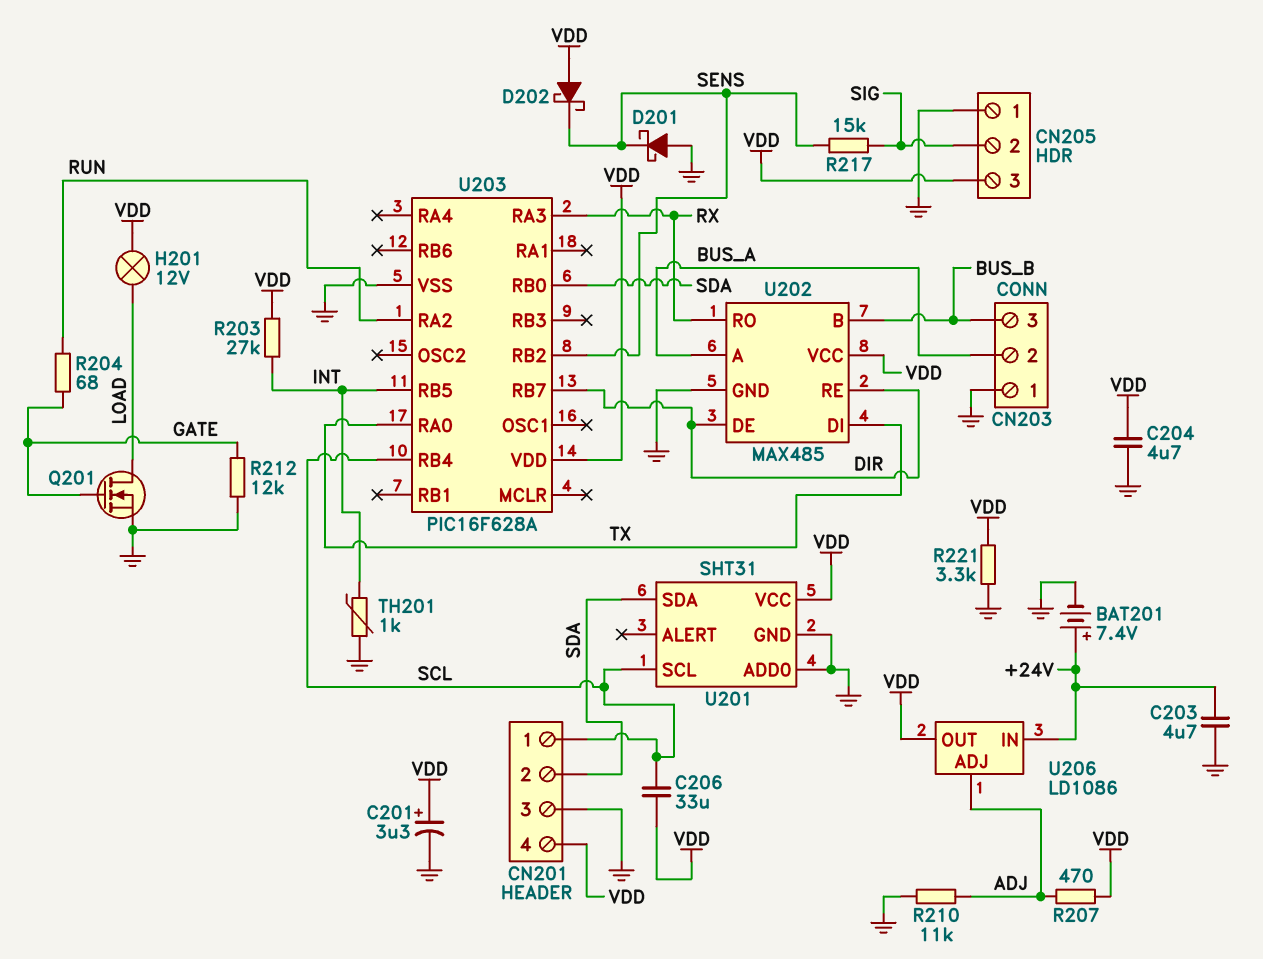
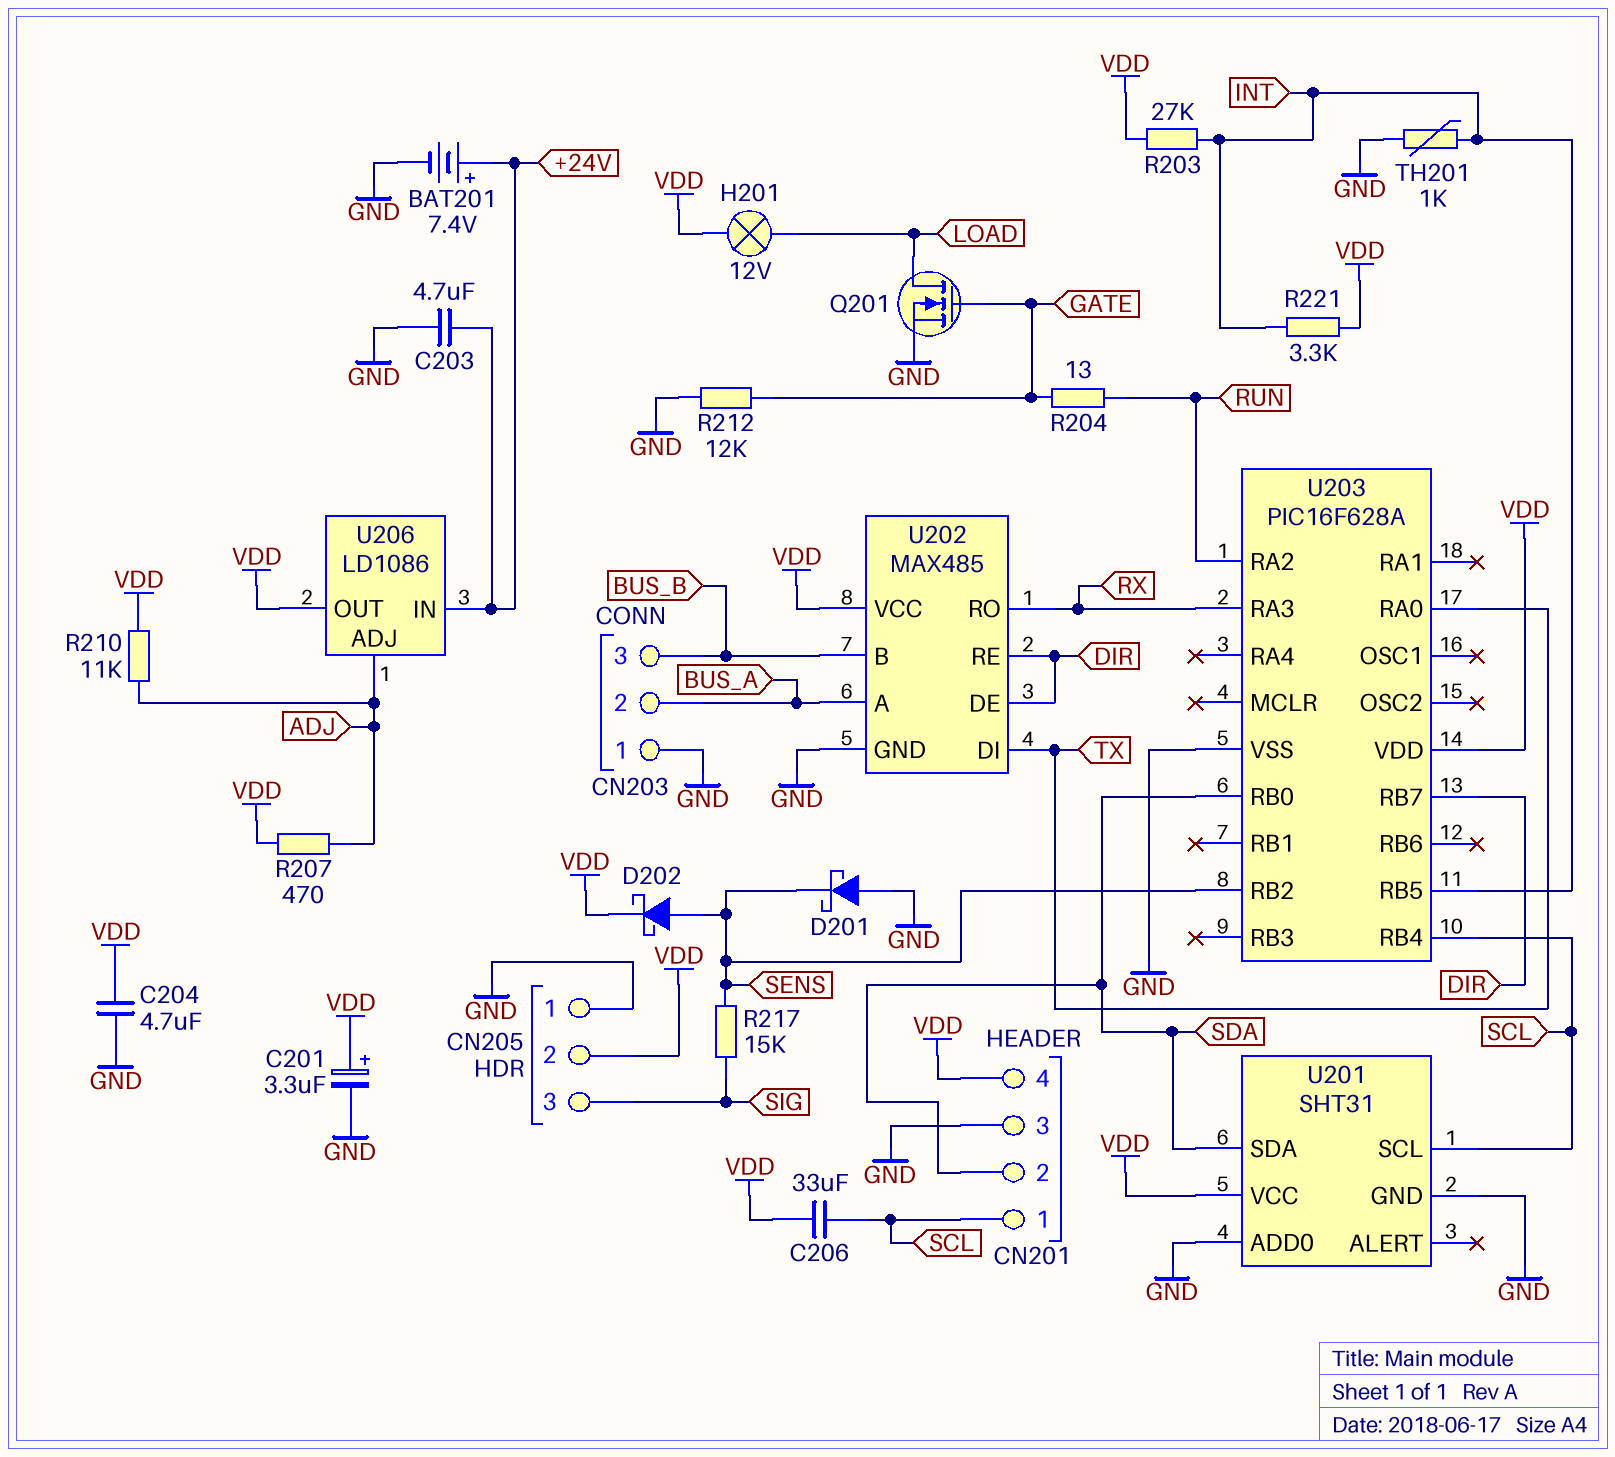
CN205 pin 2: SIG -> VDD
CN205 pin 3: VDD -> SIG
D202: schottky (A VDD, K SENS) -> schottky (A SENS, K VDD)
R204: 68 (GATE, RUN) -> 13 (GATE, RUN)
R210: 11k (ADJ, GND) -> 11k (ADJ, VDD)
R221: 3.3k (GND, VDD) -> 3.3k (INT, VDD)

